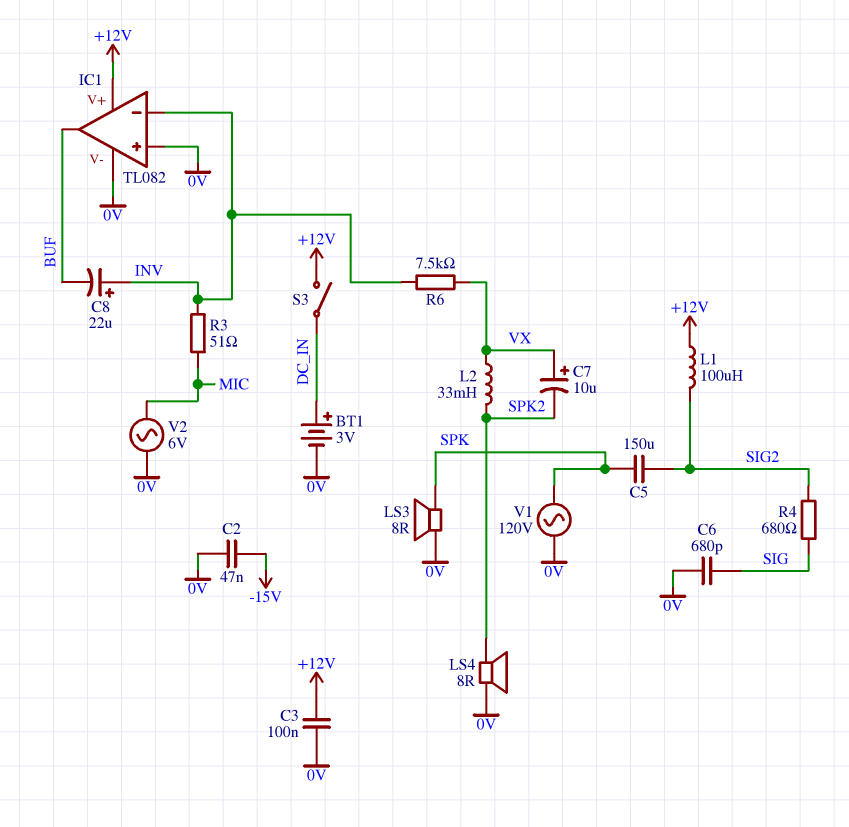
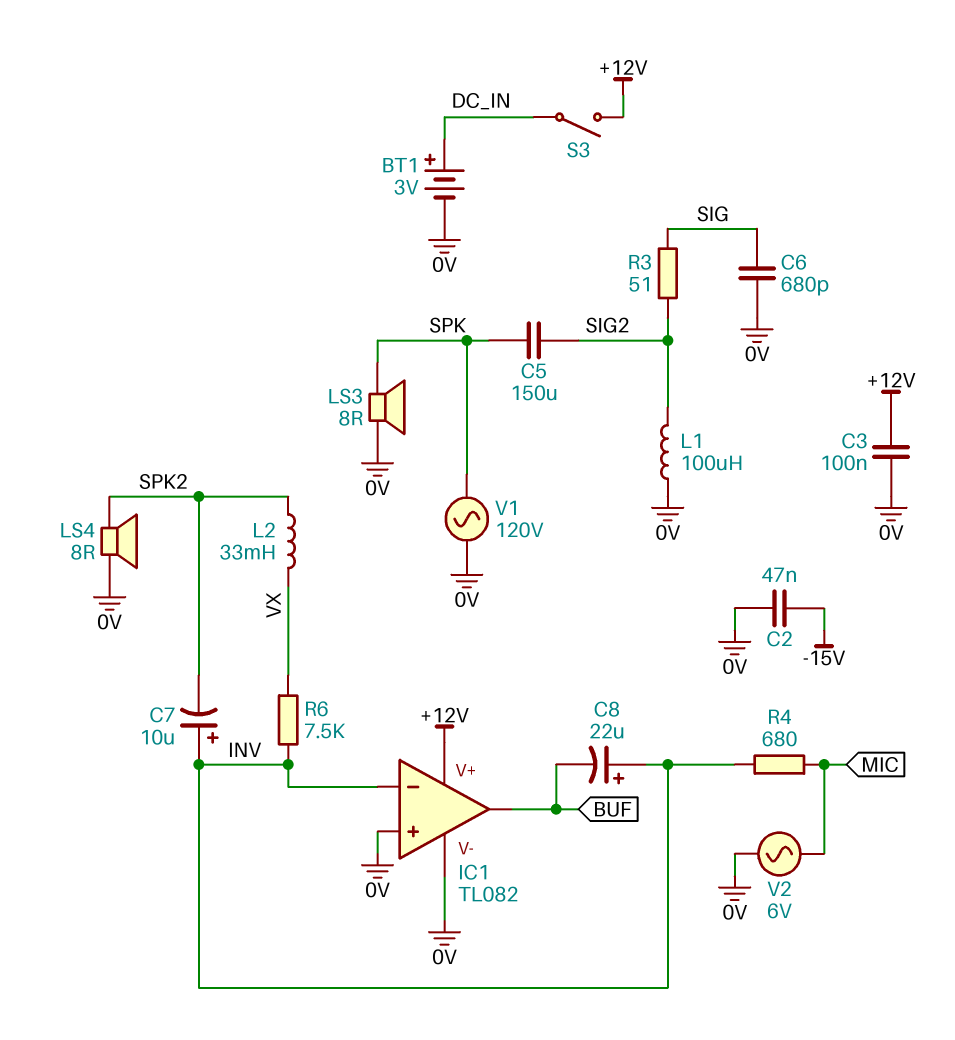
C7: 10uF (plus VX, minus SPK2) -> 10uF (plus INV, minus SPK2)
L1: 100uH (+12V, SIG2) -> 100uH (0V, SIG2)
R3: 51 (INV, MIC) -> 51 (SIG, SIG2)
R4: 680 (SIG, SIG2) -> 680 (INV, MIC)

